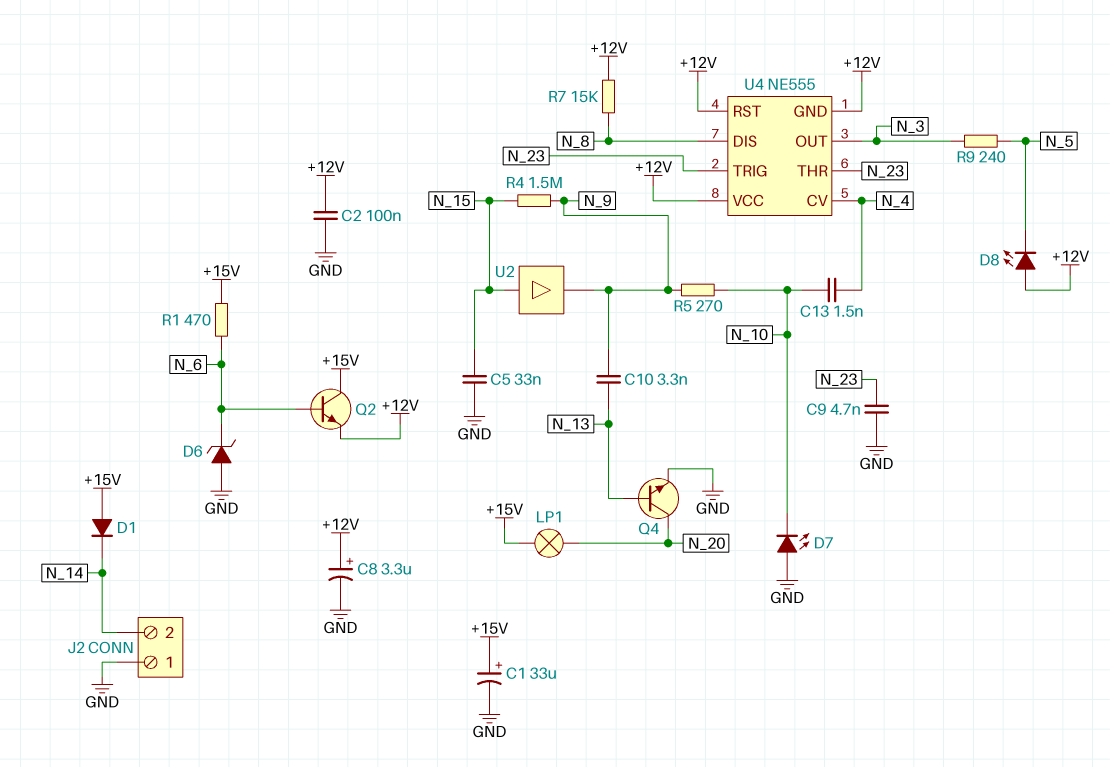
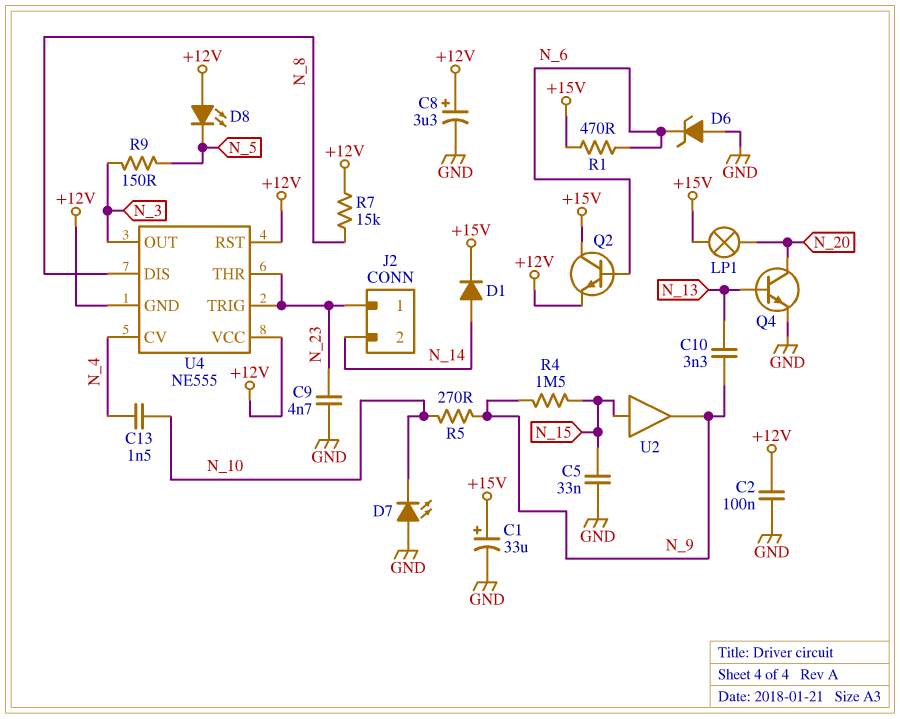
D1: diode (A +15V, K N_14) -> diode (A N_14, K +15V)
J2 pin 1: GND -> N_23
R9: 240 (N_3, N_5) -> 150 (N_3, N_5)

